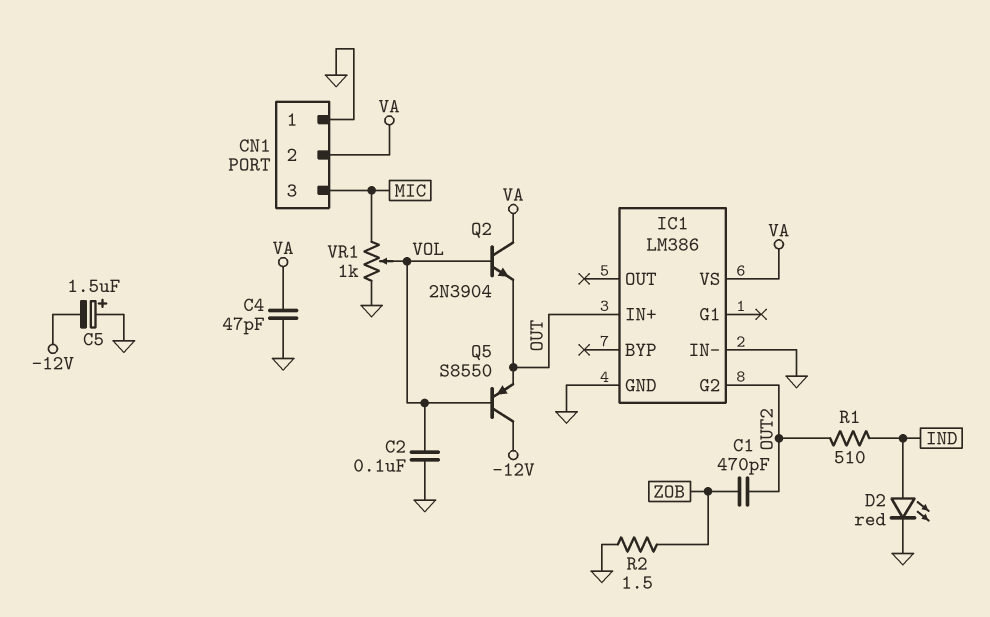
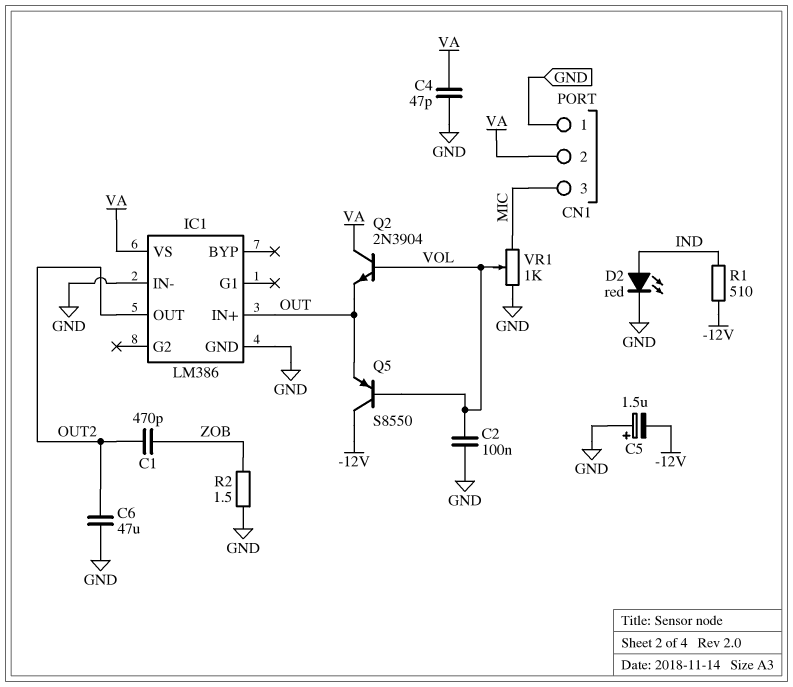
C6: none -> 47uF (GND, OUT2)
IC1 pin G2: OUT2 -> none
IC1 pin OUT: none -> OUT2
R1: 510 (IND, OUT2) -> 510 (-12V, IND)

